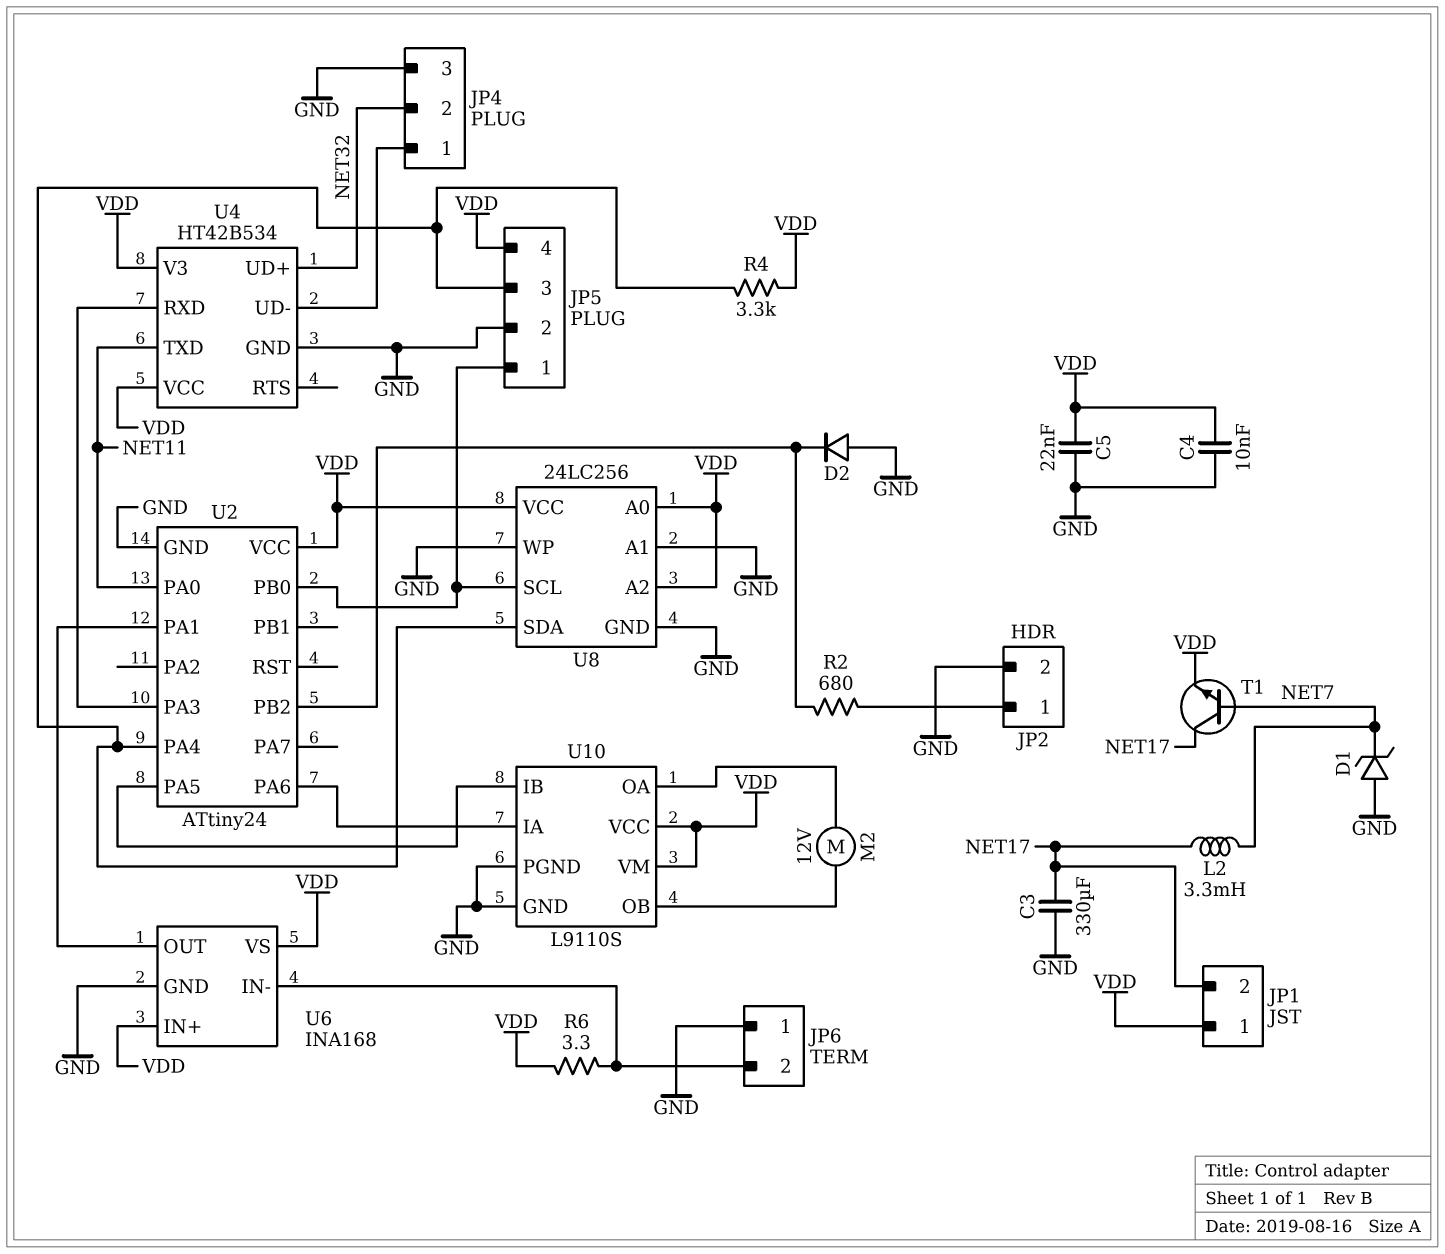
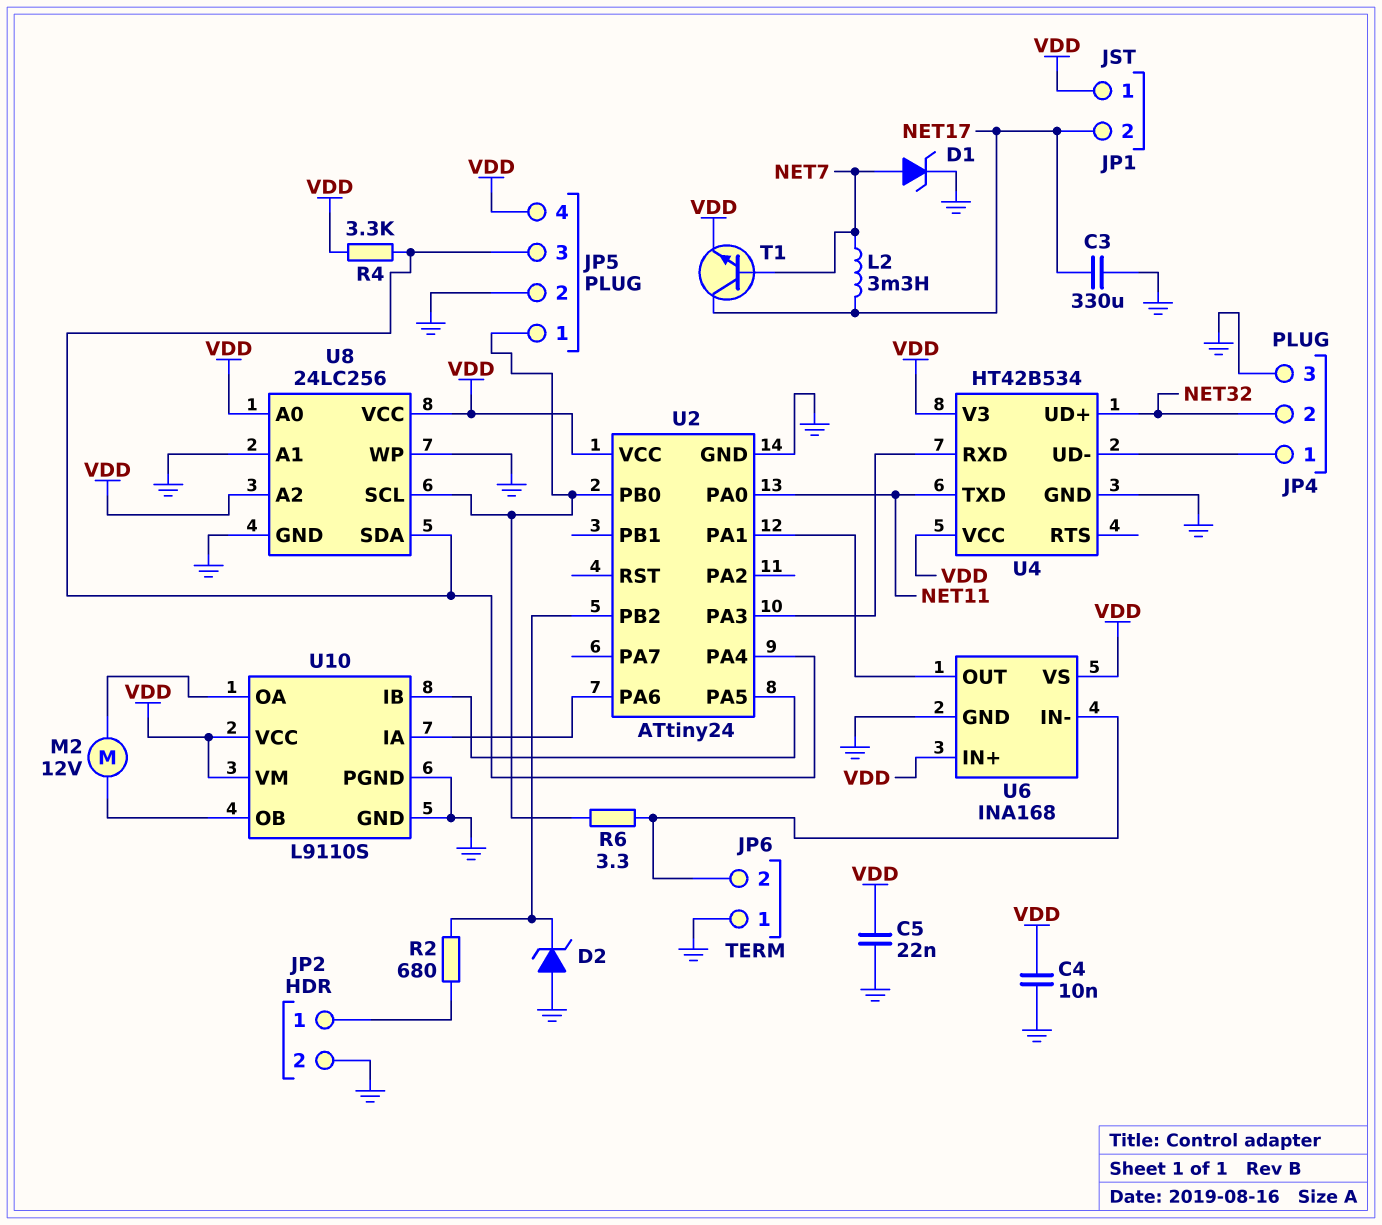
D1: zener (A GND, K NET7) -> zener (A NET7, K GND)
D2: diode (A GND, K U2/PB2) -> zener (A GND, K U2/PB2)
R6: 3.3 (JP6/2, VDD) -> 3.3 (JP5/1, JP6/2)

